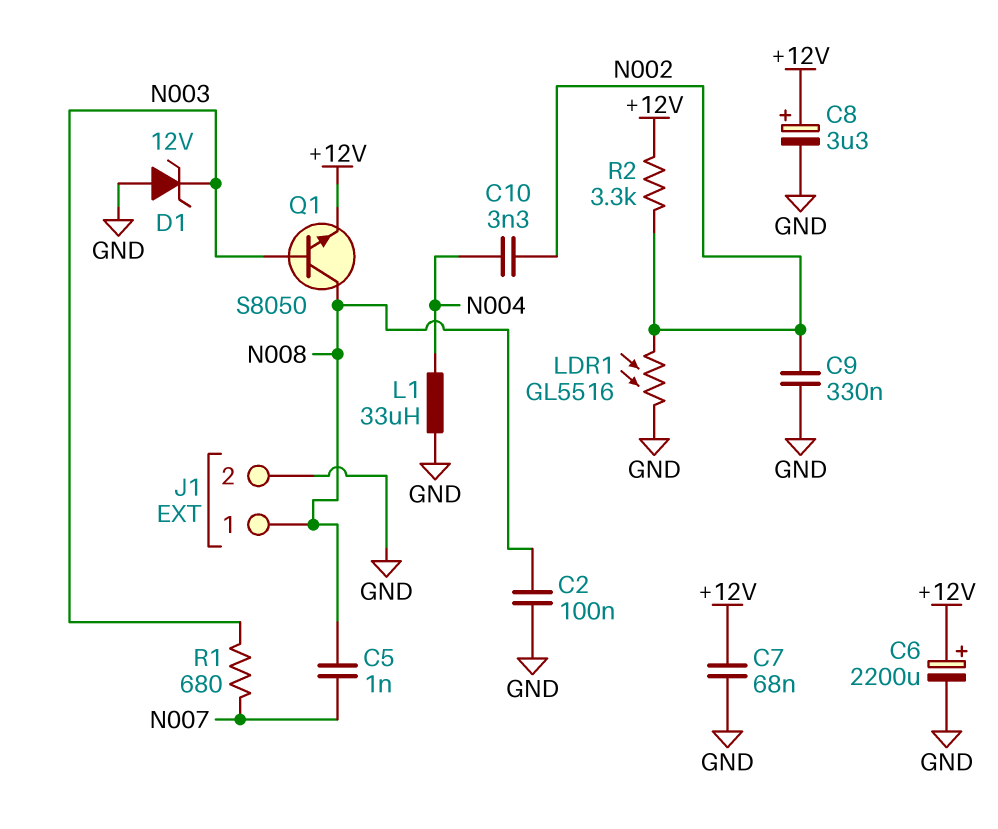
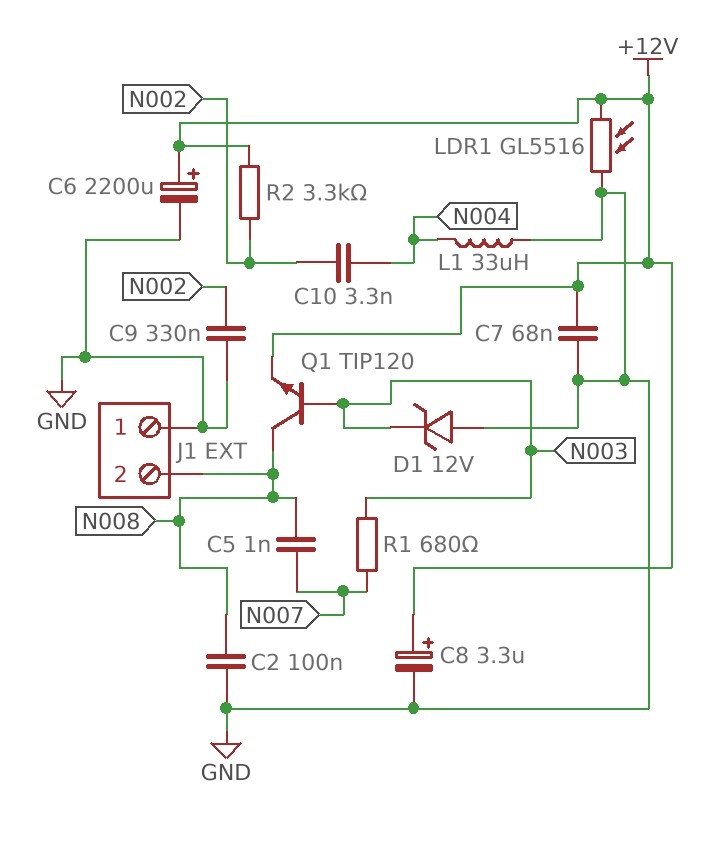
J1 pin 1: N008 -> GND
J1 pin 2: GND -> N008
LDR1: GL5516 (GND, N002) -> GL5516 (+12V, GND)
Q1: NPN S8050 (B N003, C N008, E +12V) -> NPN TIP120 (B N003, C N008, E +12V)

